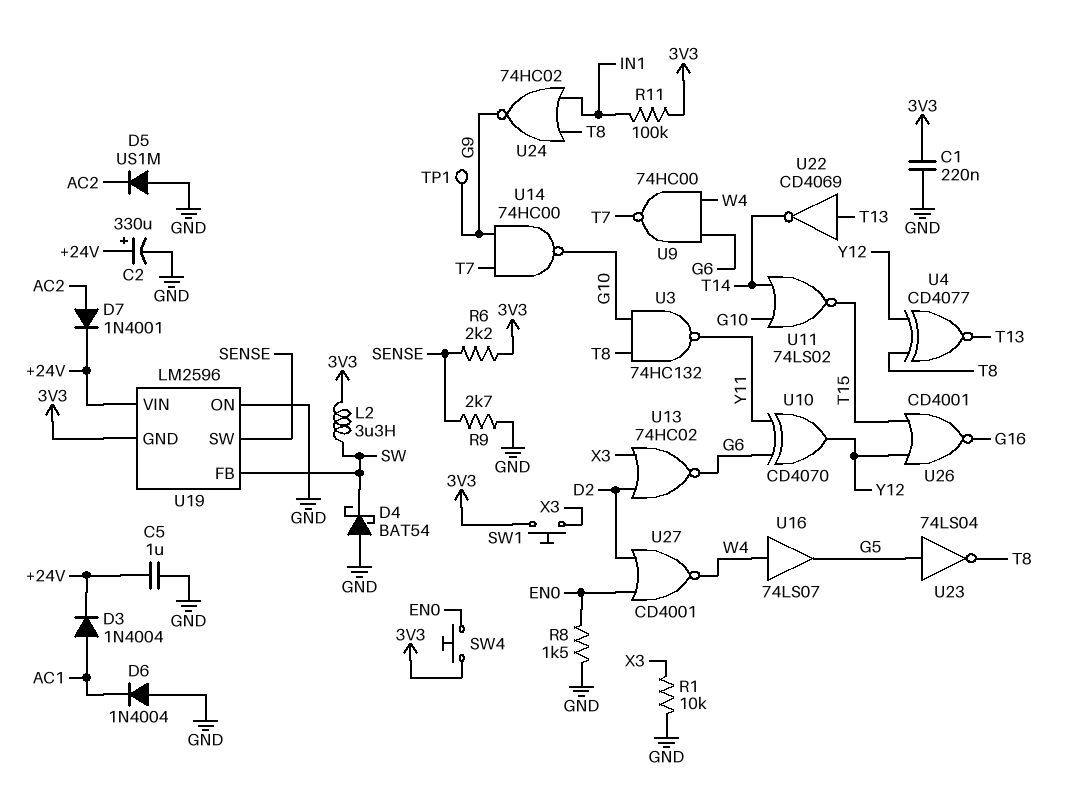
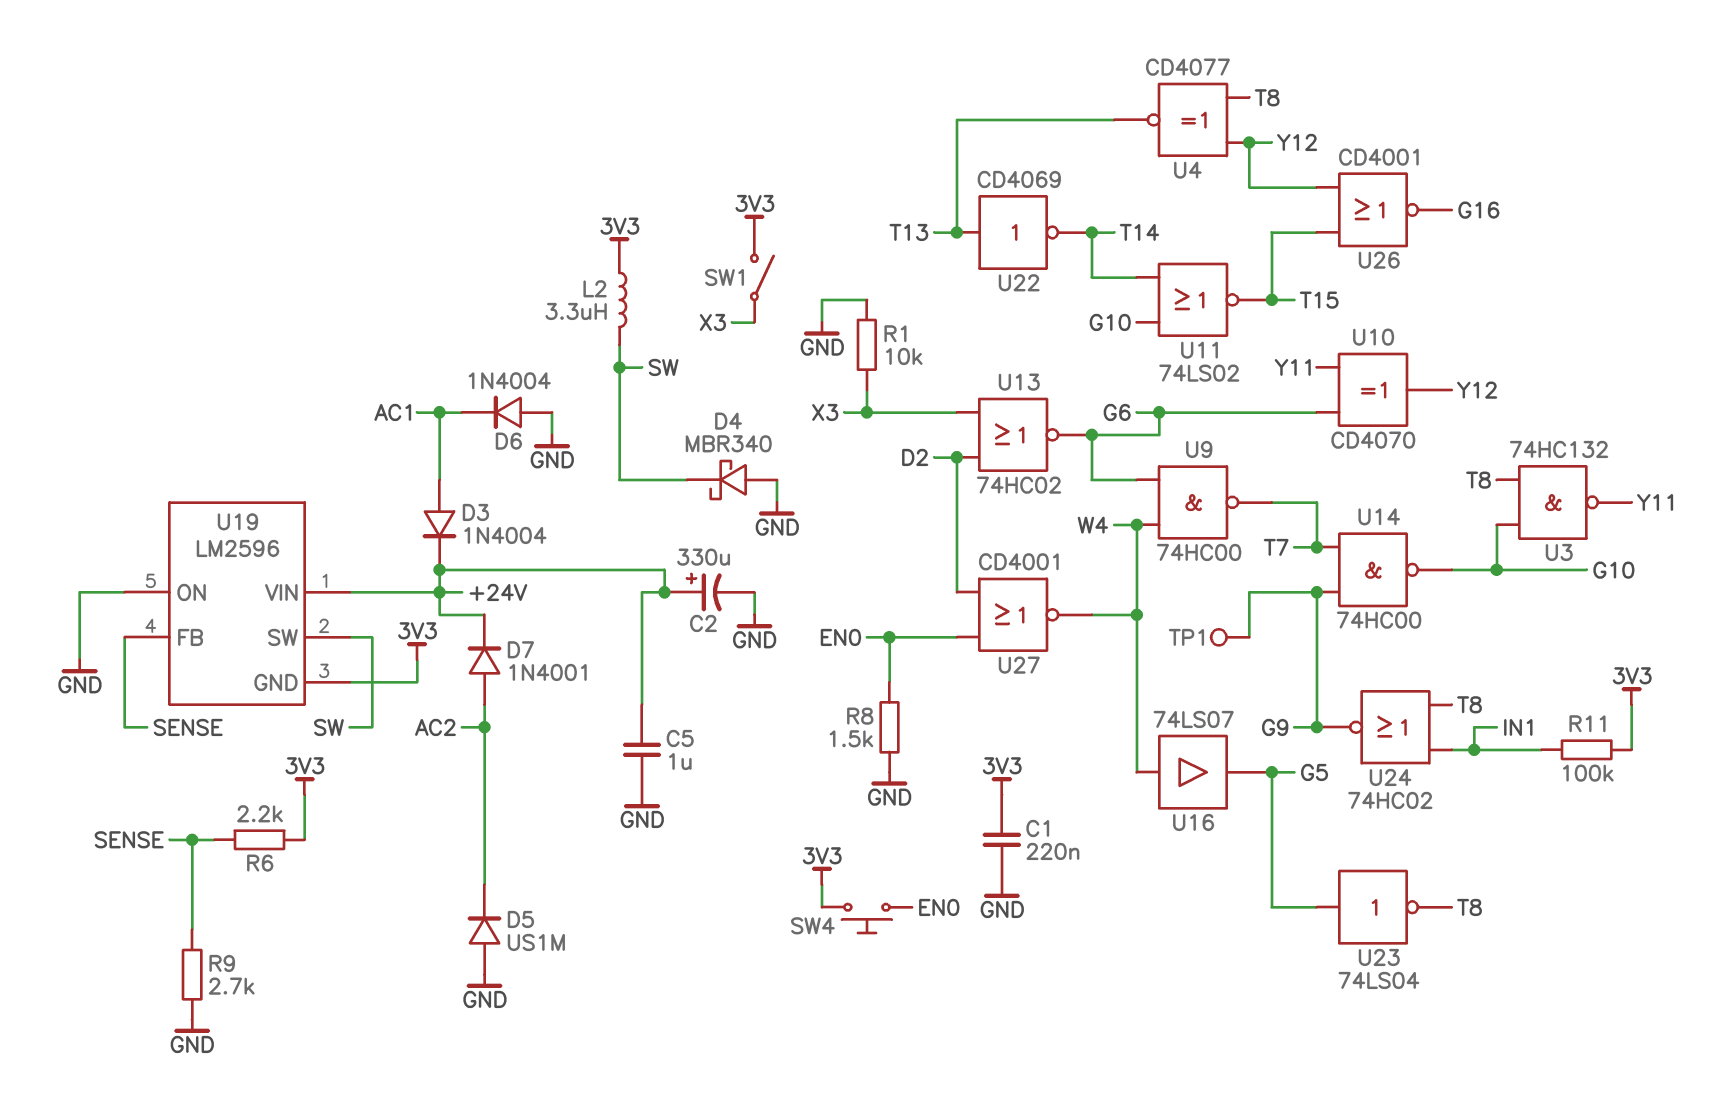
D4: schottky BAT54 (A GND, K SW) -> schottky MBR340 (A GND, K SW)
SW1: button (3V3, X3) -> switch (3V3, X3)
U19 pin FB: SW -> SENSE
U19 pin SW: SENSE -> SW

